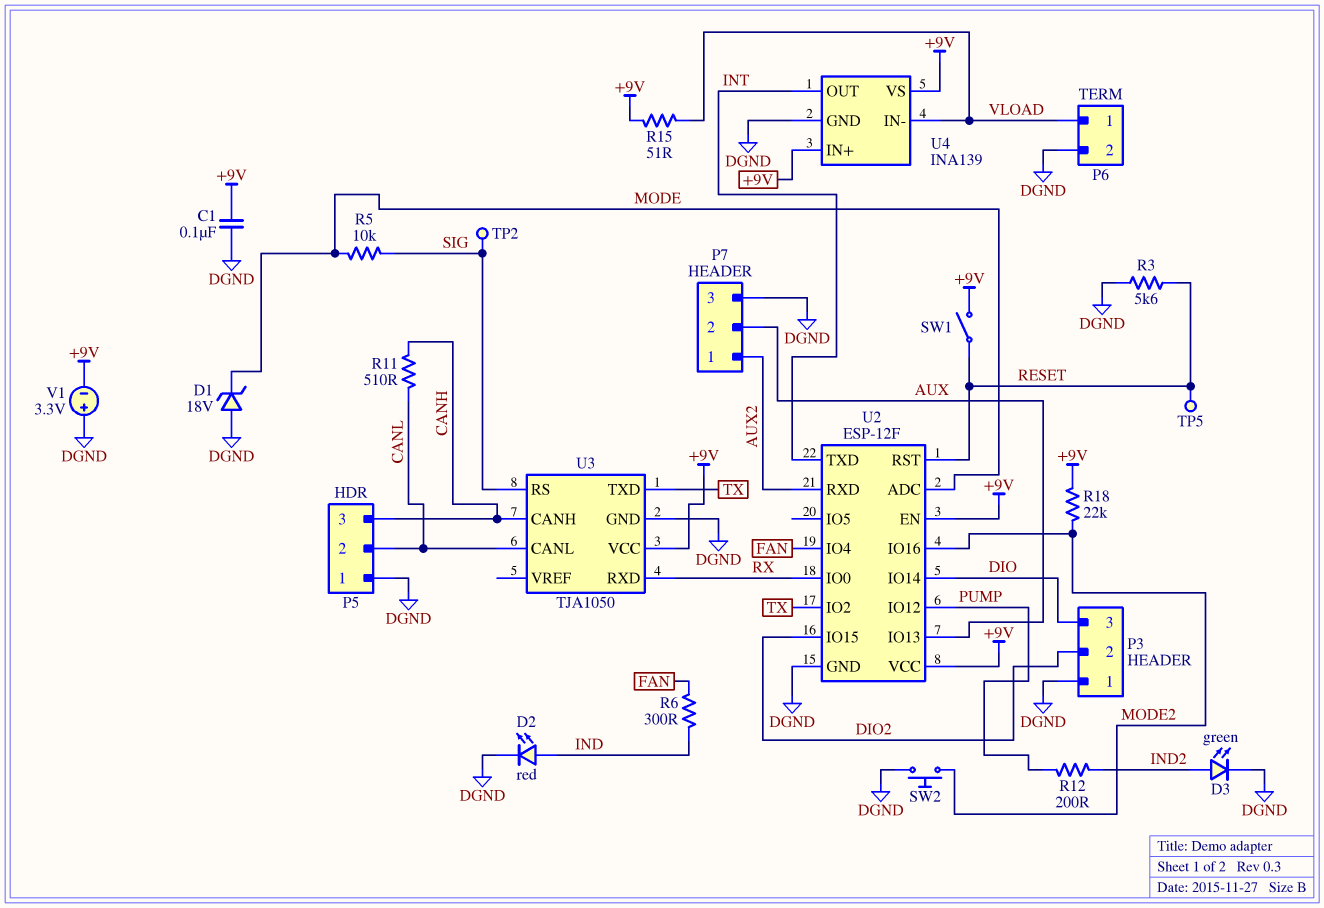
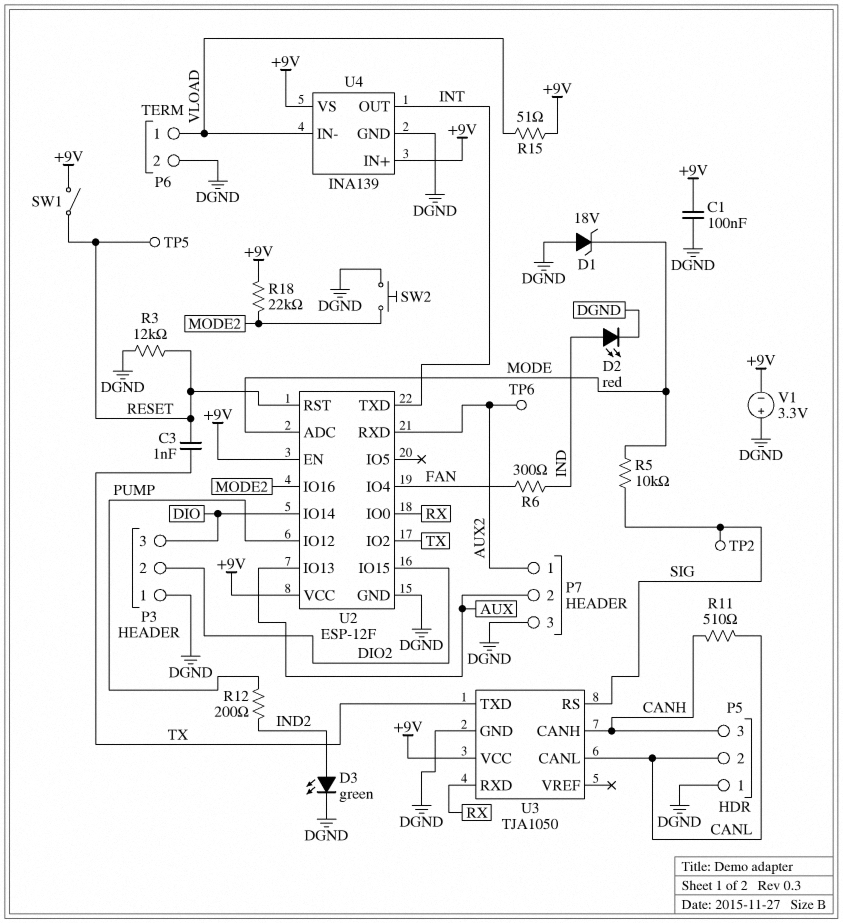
C3: none -> 1nF (RESET, TX)
R3: 5.6k (DGND, RESET) -> 12k (DGND, RESET)
TP6: none -> test point (AUX2)

